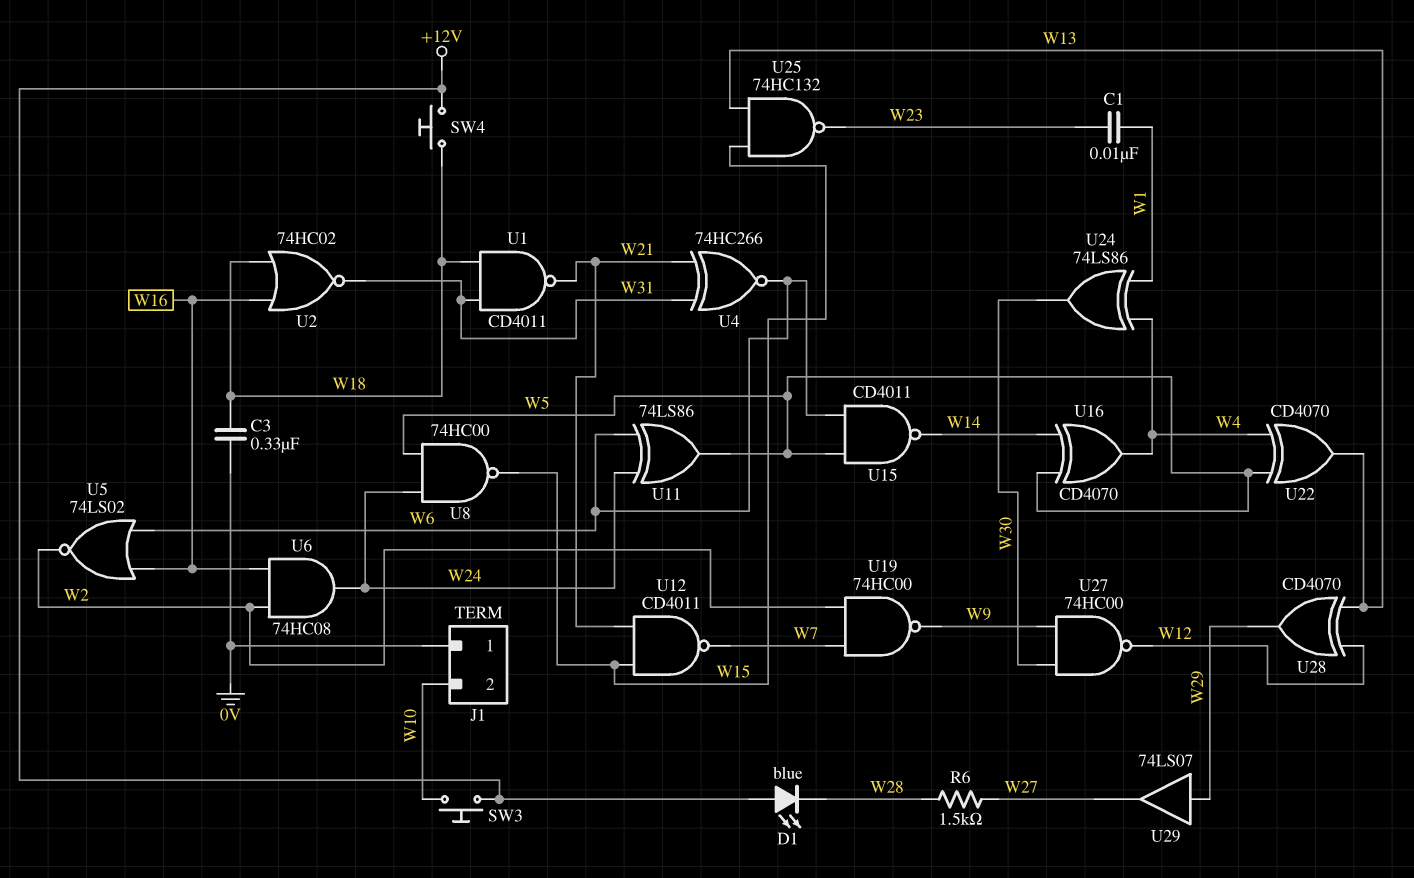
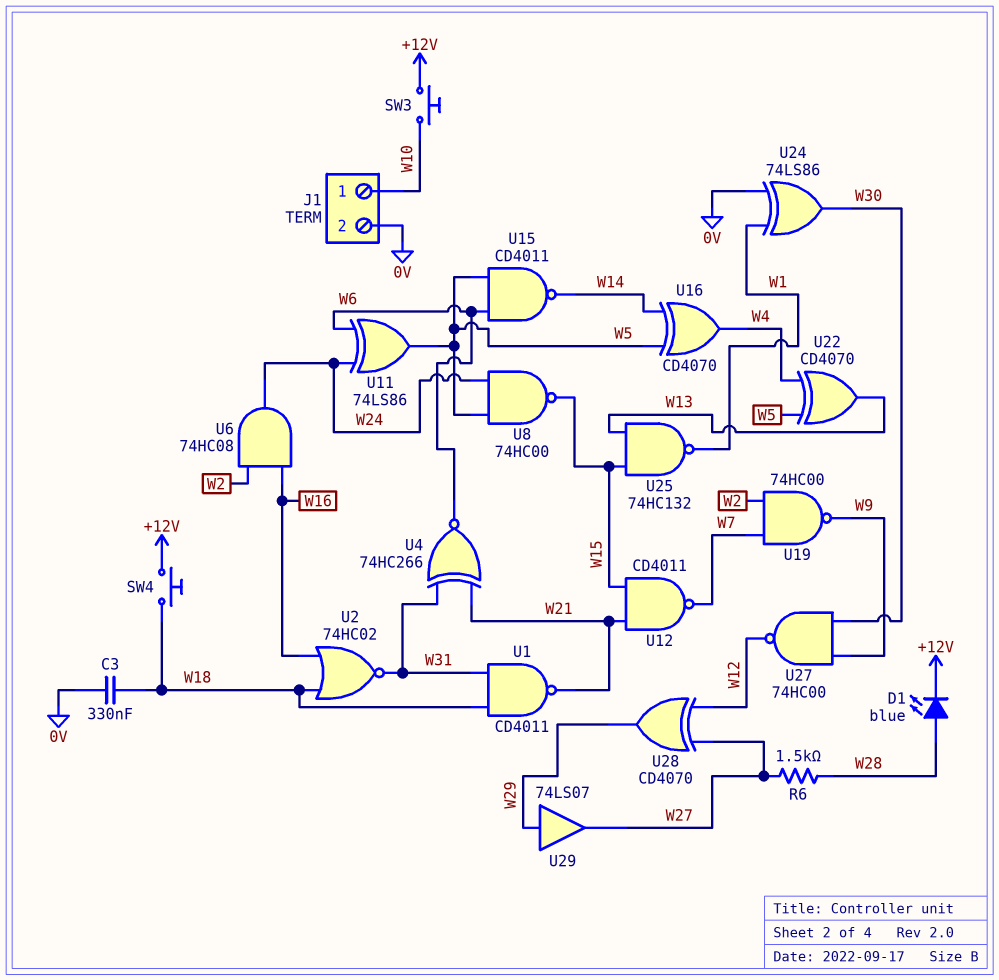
C1: 10nF (W1, W23) -> none
D1: LED blue (A +12V, K W28) -> LED blue (A W28, K +12V)
J1 pin 1: 0V -> W10
J1 pin 2: W10 -> 0V
U5: NOR 74LS02 (in W6, in W16, out W2) -> none
U24: XOR 74LS86 (in W1, in W4, out W30) -> XOR 74LS86 (in 0V, in W1, out W30)
U25: NAND 74HC132 (in W13, in W15, out W23) -> NAND 74HC132 (in W13, in W15, out W1)
U28: XOR CD4070 (in W12, in W13, out W29) -> XOR CD4070 (in W12, in W27, out W29)

